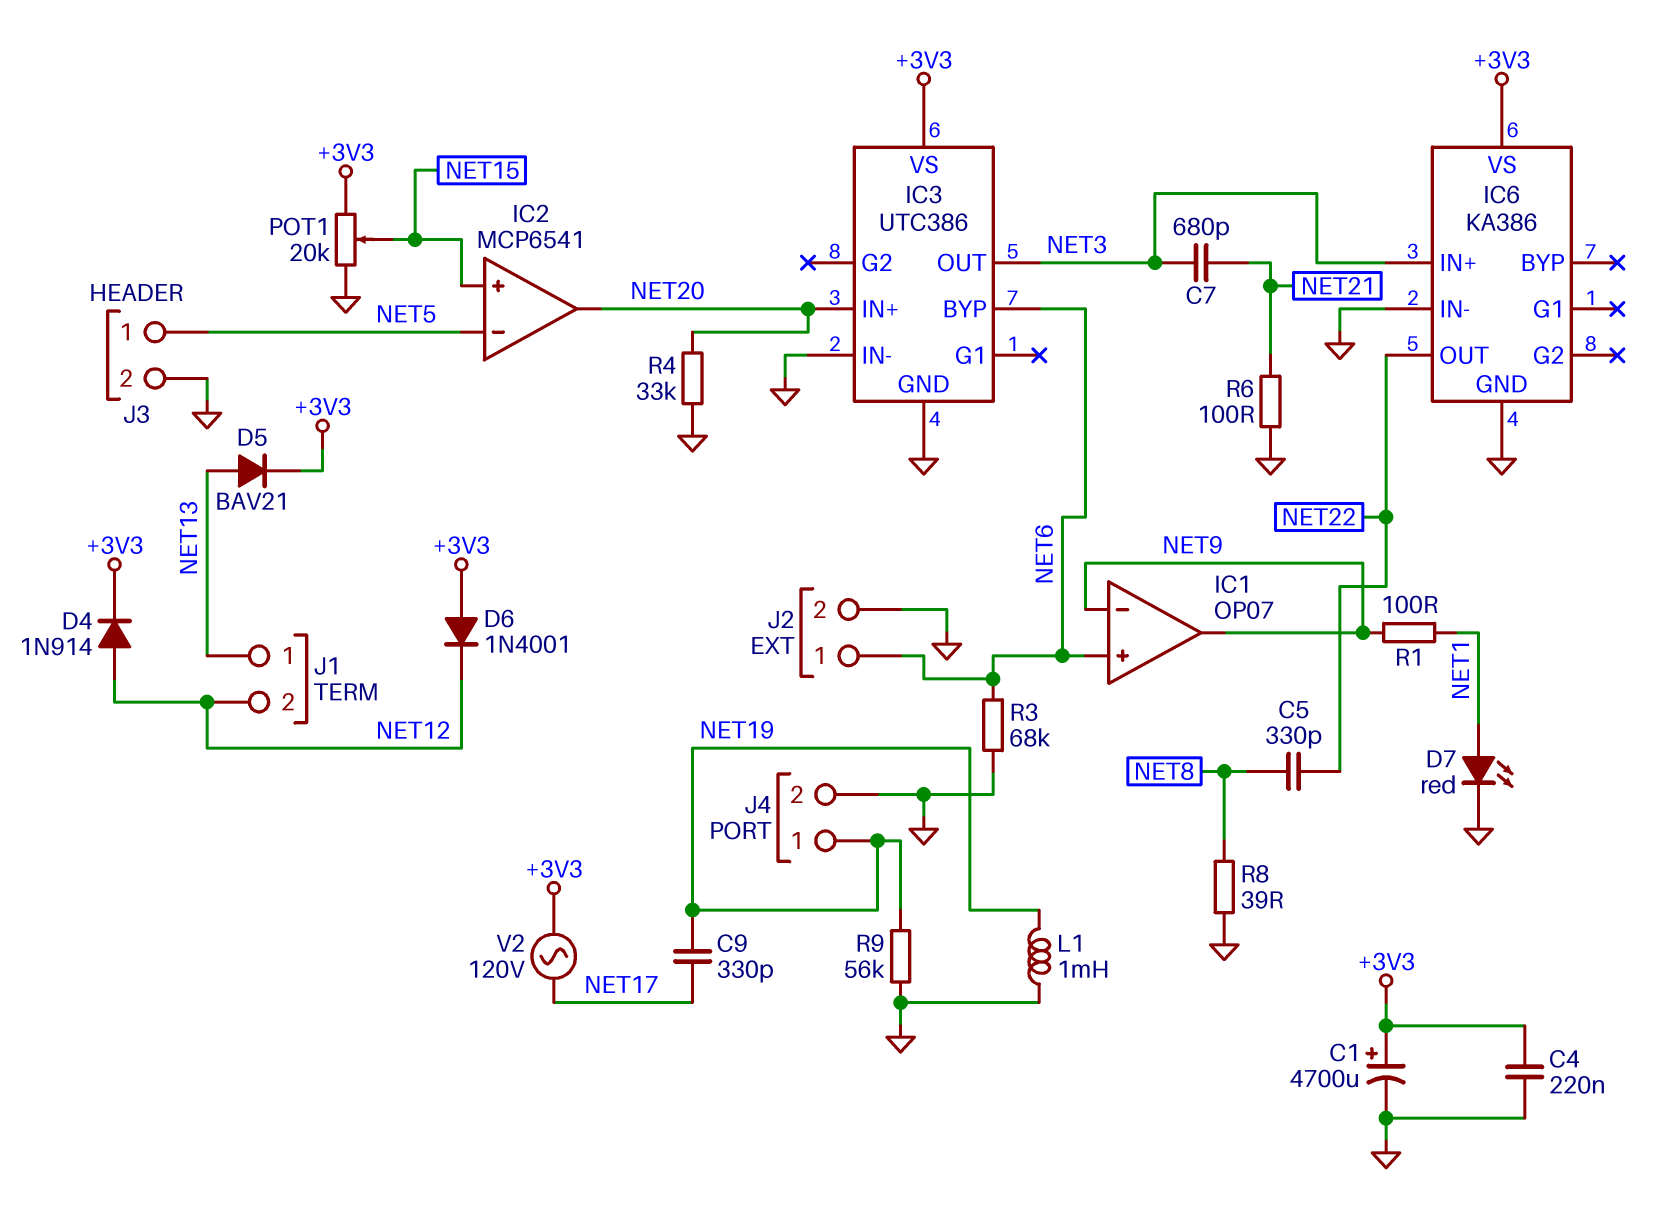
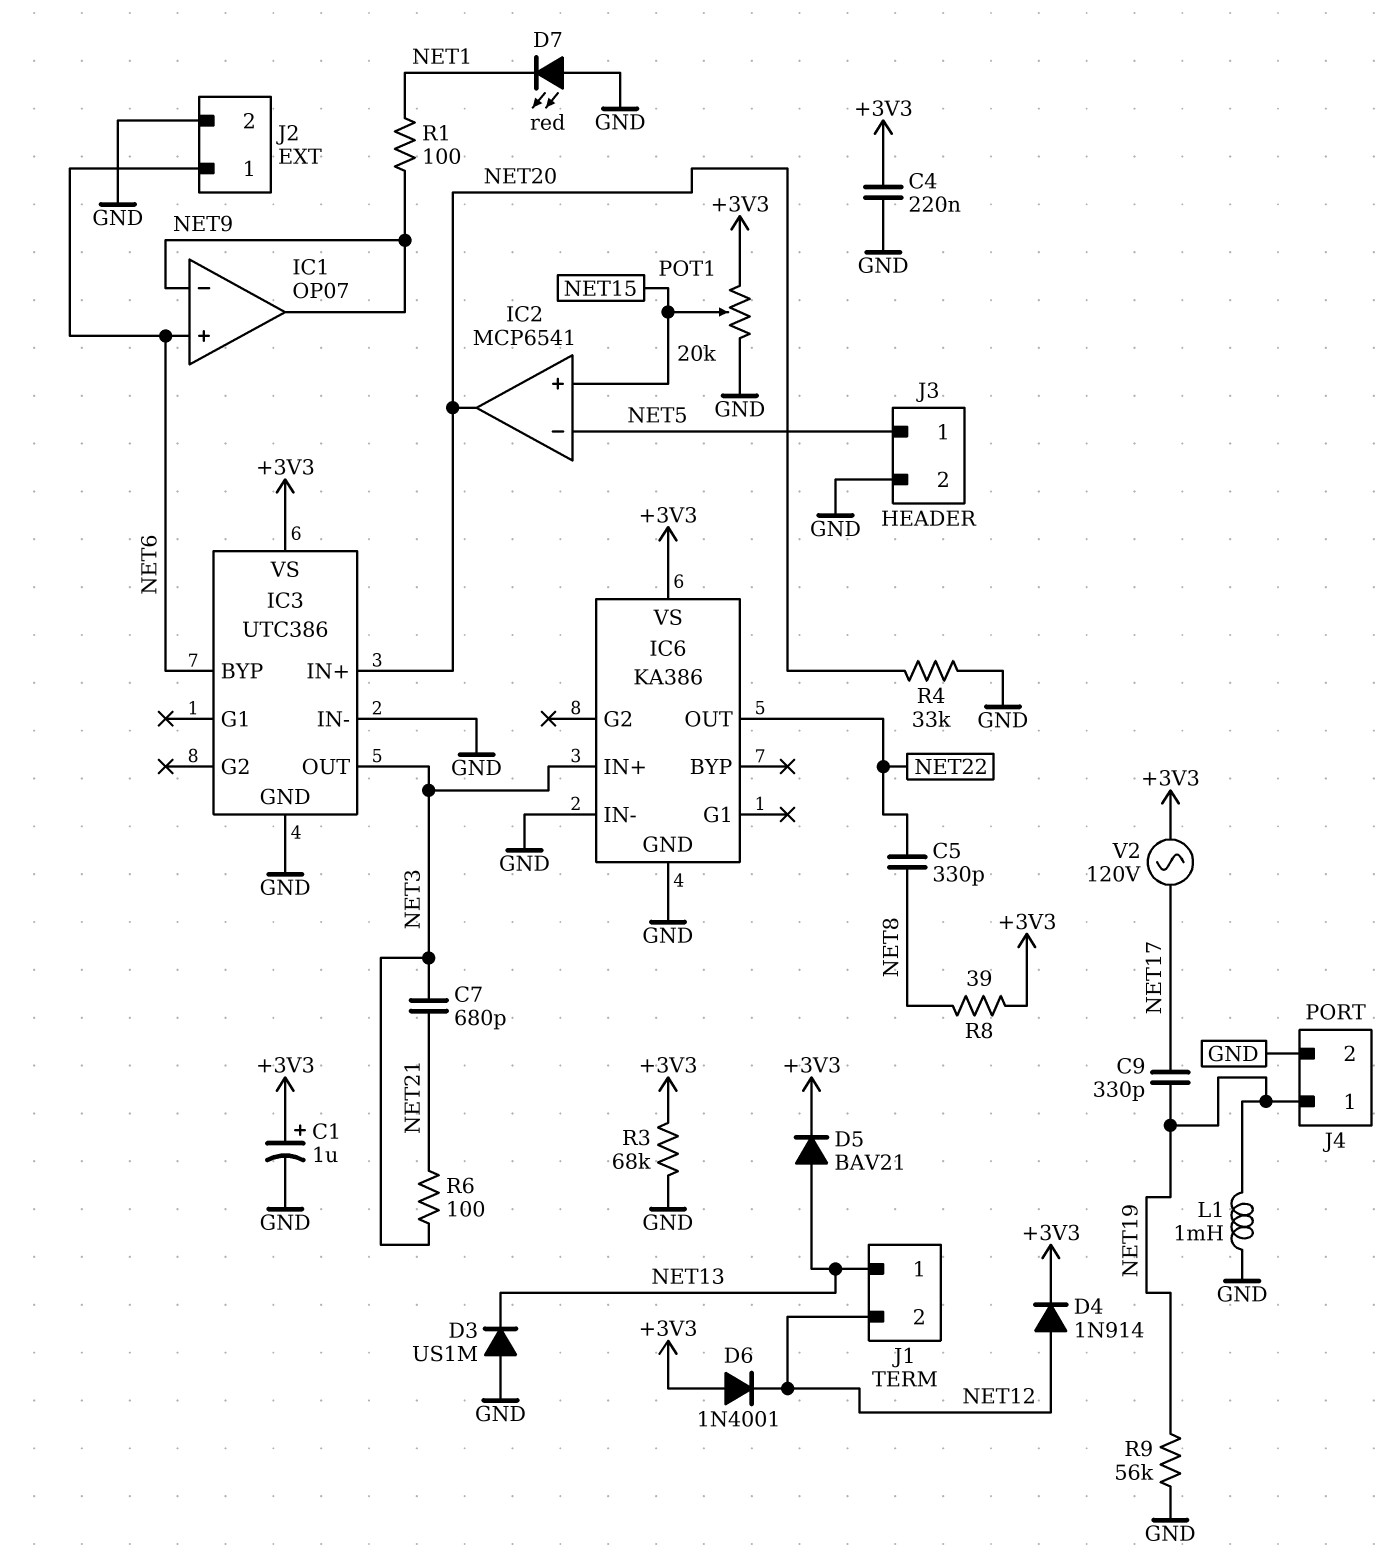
C1: 4700uF (plus +3V3, minus GND) -> 1uF (plus +3V3, minus GND)
D3: none -> diode US1M (A GND, K NET13)
D7: LED red (A NET1, K GND) -> LED red (A GND, K NET1)
R3: 68k (GND, NET6) -> 68k (+3V3, GND)
R6: 100 (GND, NET21) -> 100 (NET3, NET21)
R8: 39 (GND, NET8) -> 39 (+3V3, NET8)

